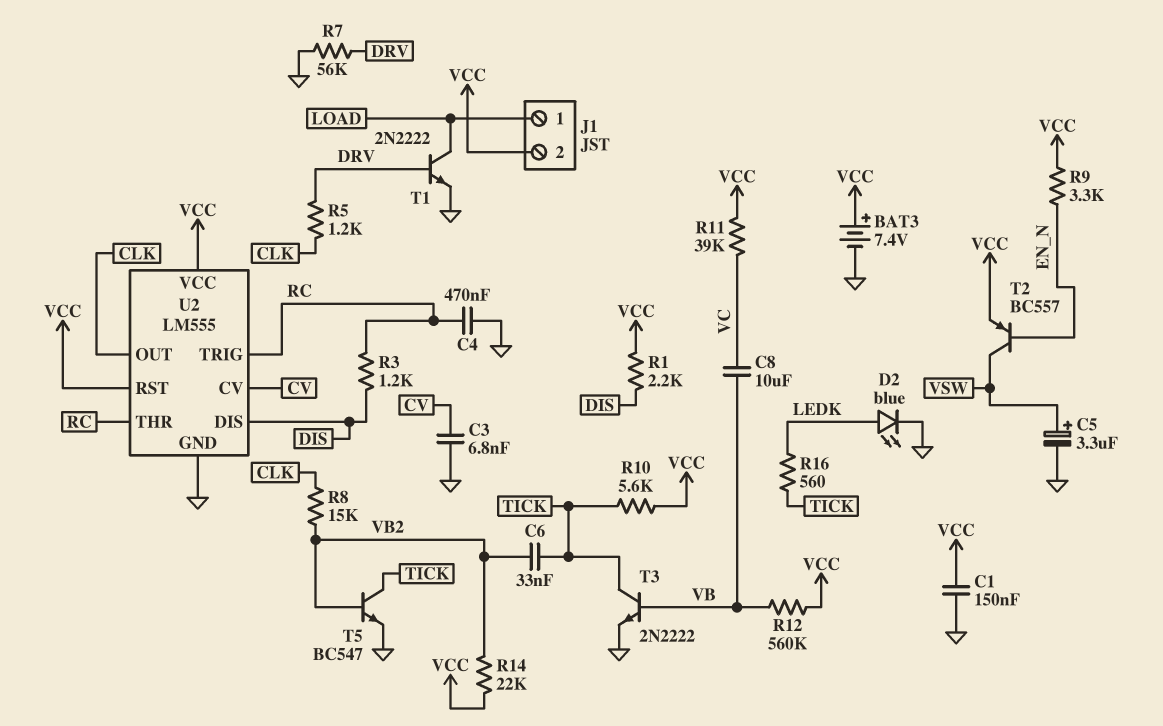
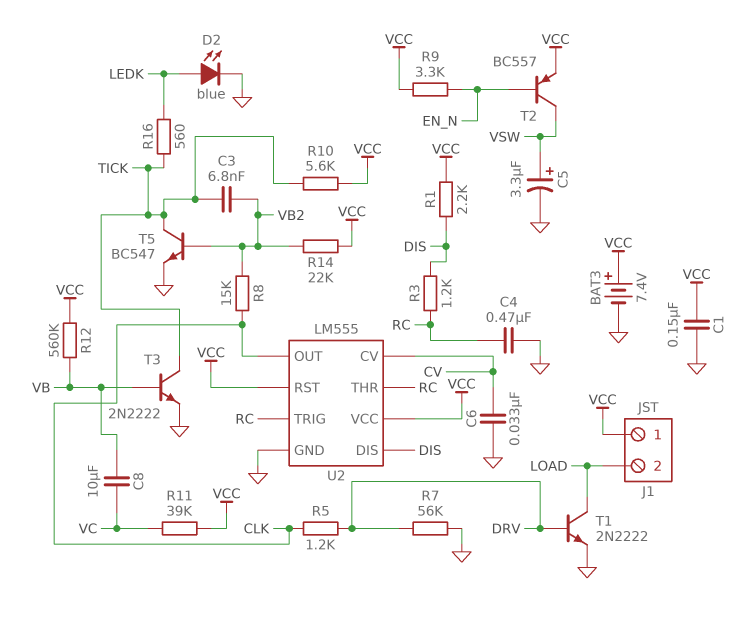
C3: 6.8nF (CV, GND) -> 6.8nF (TICK, VB2)
C6: 33nF (TICK, VB2) -> 33nF (CV, GND)
J1 pin 1: LOAD -> VCC
J1 pin 2: VCC -> LOAD

